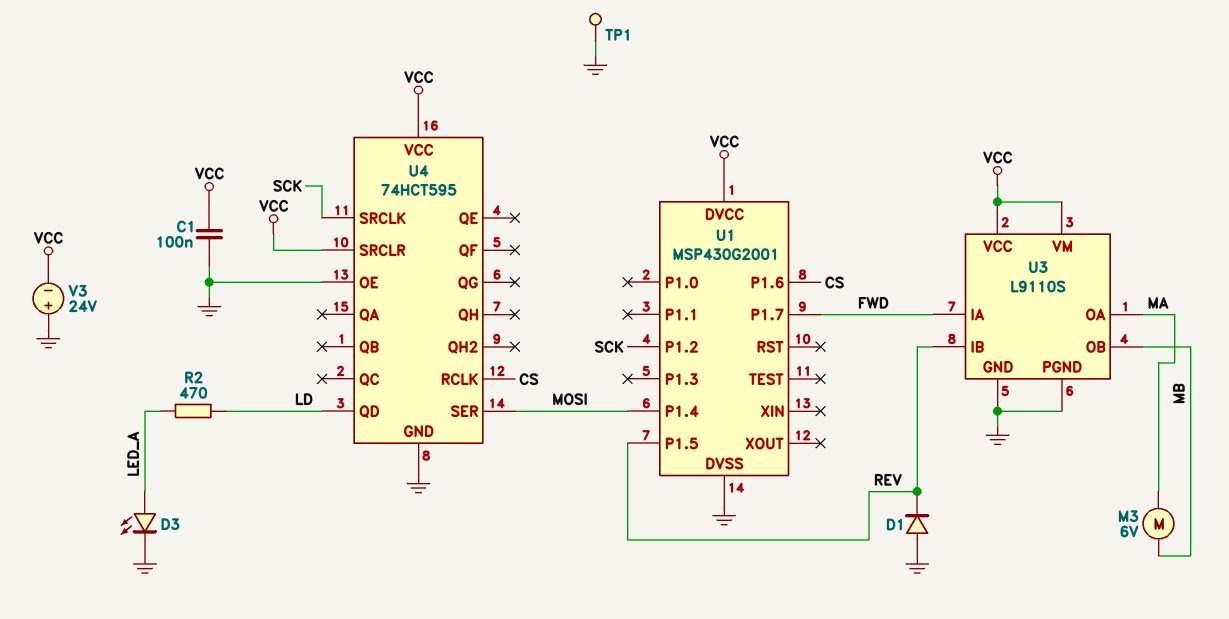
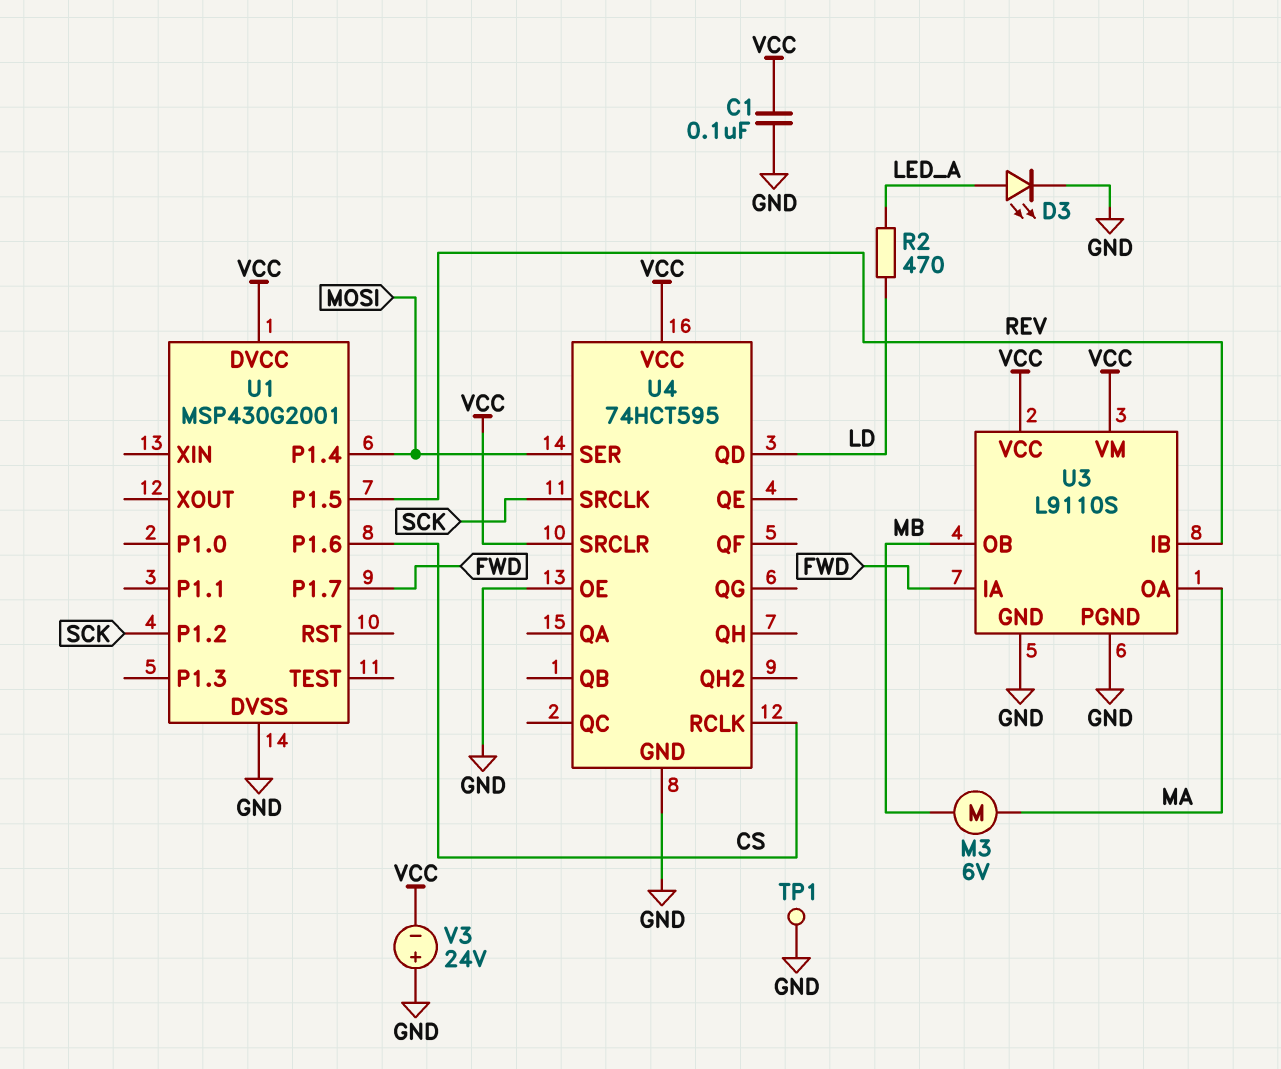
D1: diode (A GND, K REV) -> none

